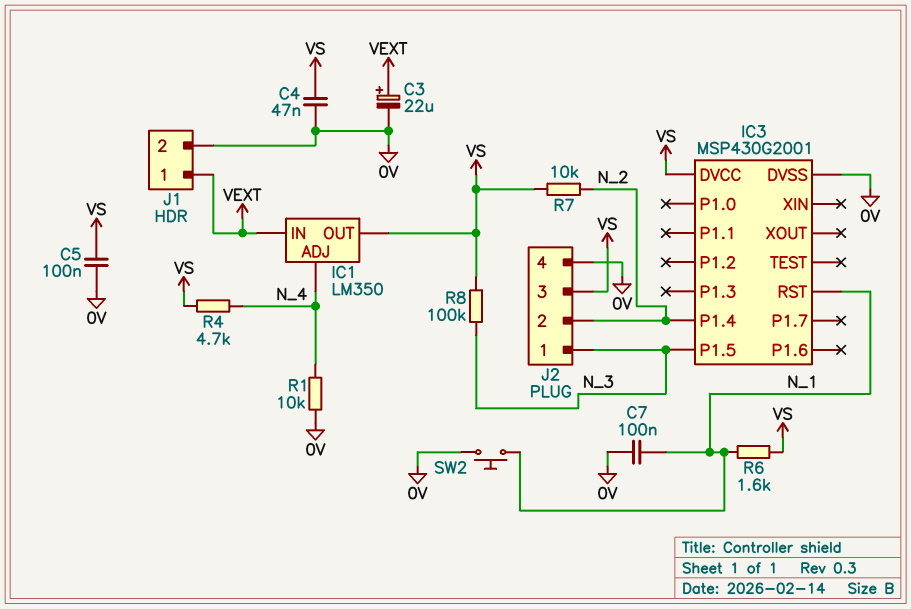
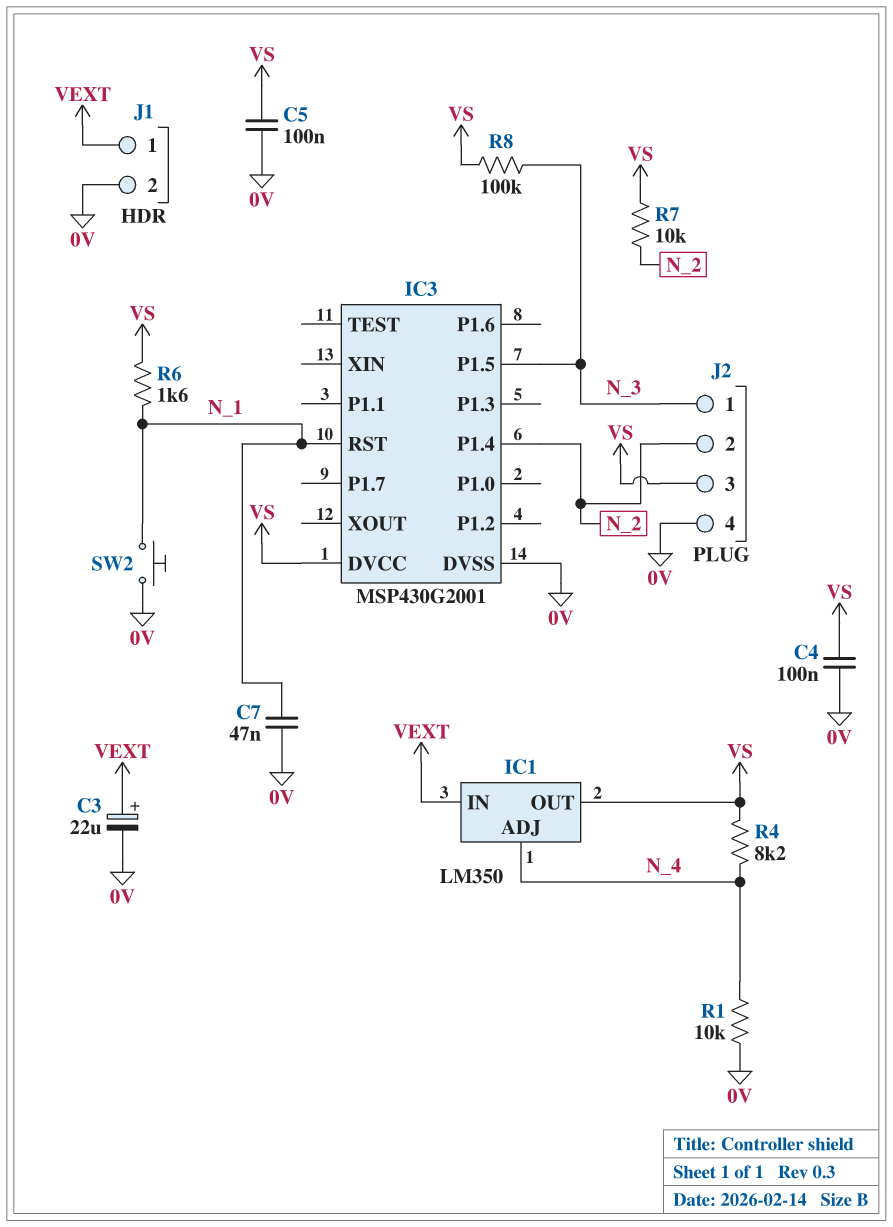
C4: 47nF (0V, VS) -> 100nF (0V, VS)
C7: 100nF (0V, N_1) -> 47nF (0V, N_1)
R4: 4.7k (N_4, VS) -> 8.2k (N_4, VS)

